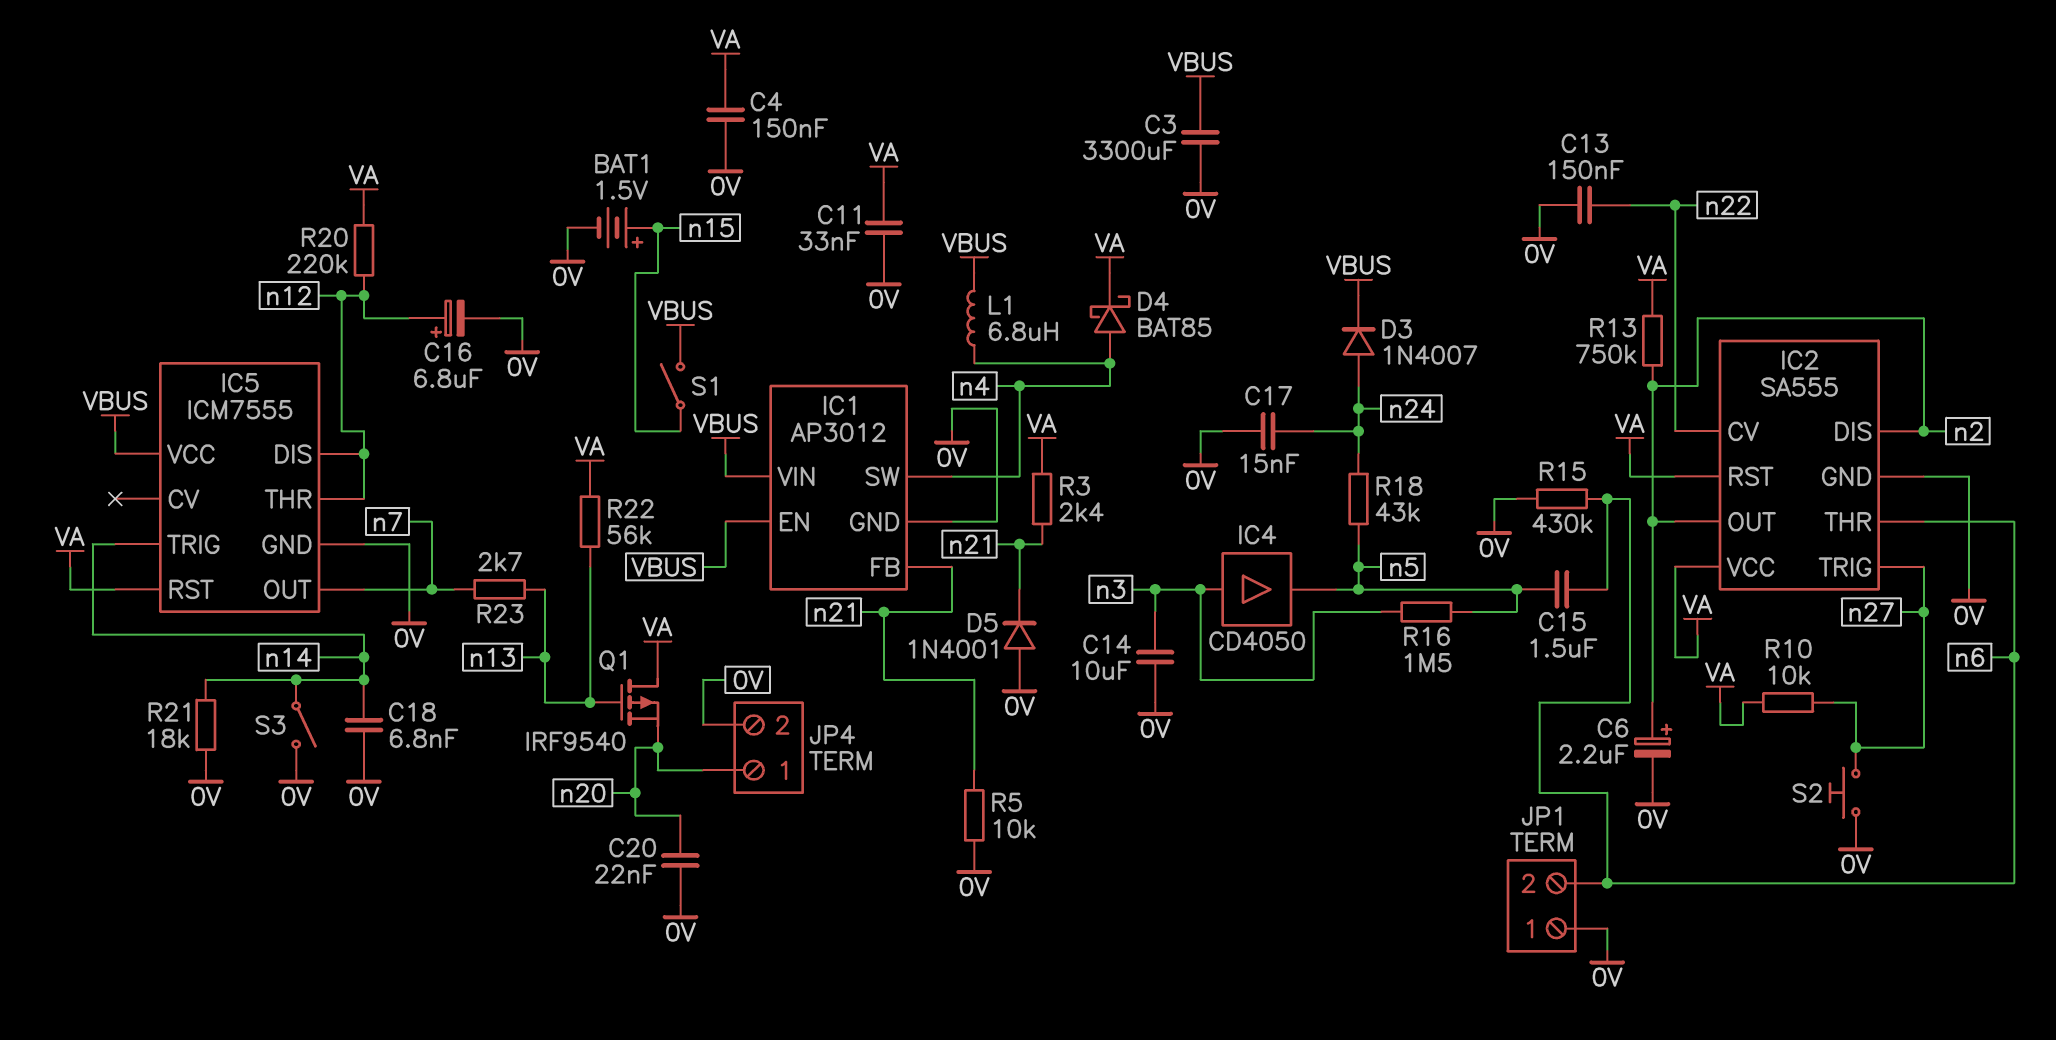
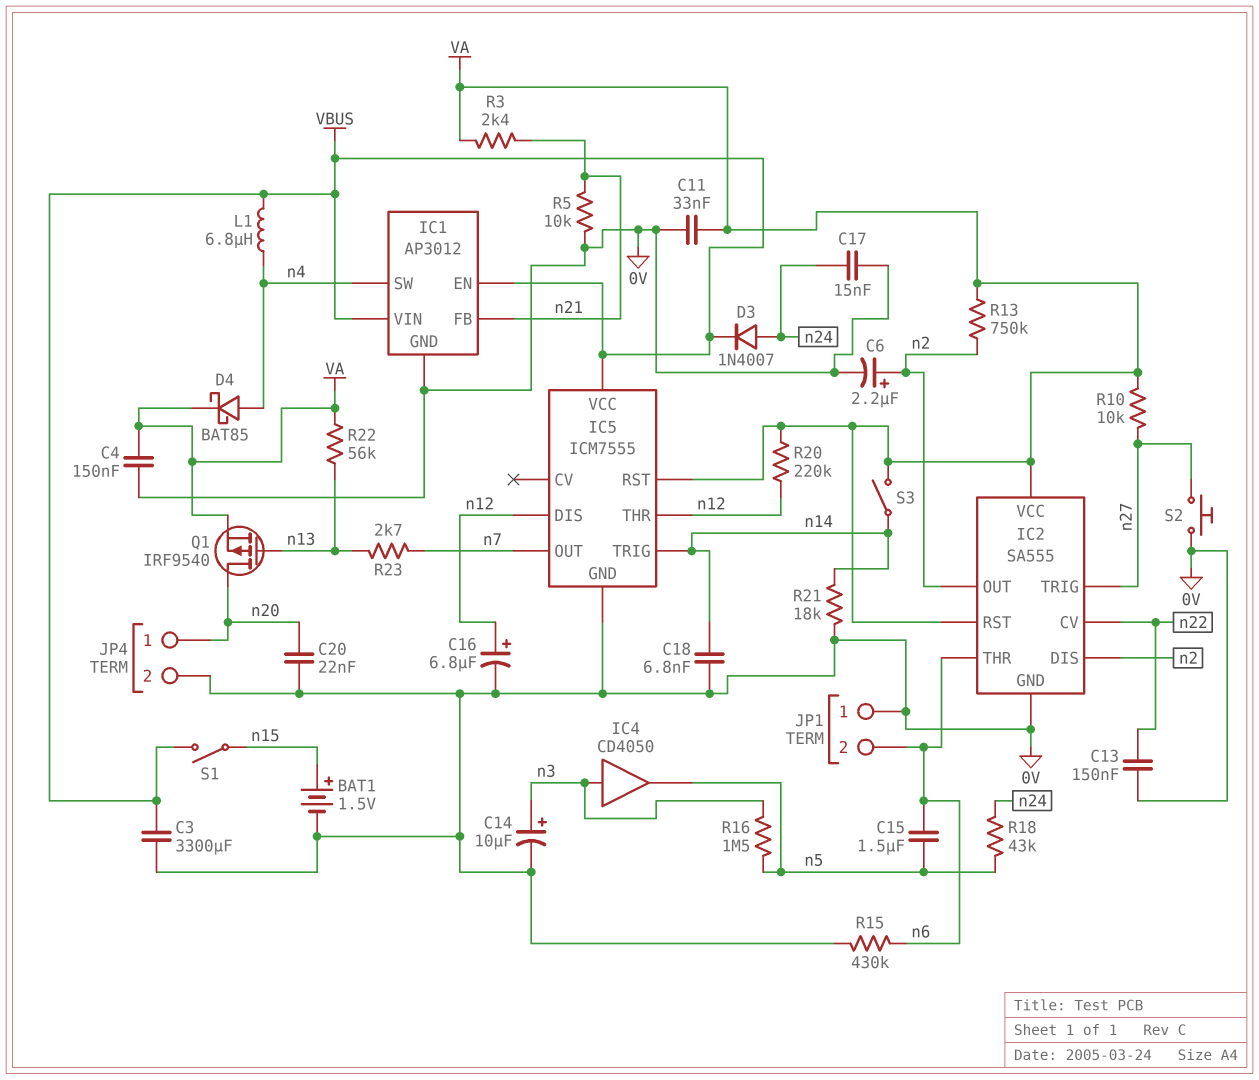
C14: 10uF (0V, n3) -> 10uF (plus n3, minus 0V)
D5: diode 1N4001 (A 0V, K n21) -> none
Q1: PMOS IRF9540 (G n13, D VA, S n20) -> PMOS IRF9540 (G n13, D n20, S VA)
S3: switch (0V, n14) -> switch (VA, n14)

